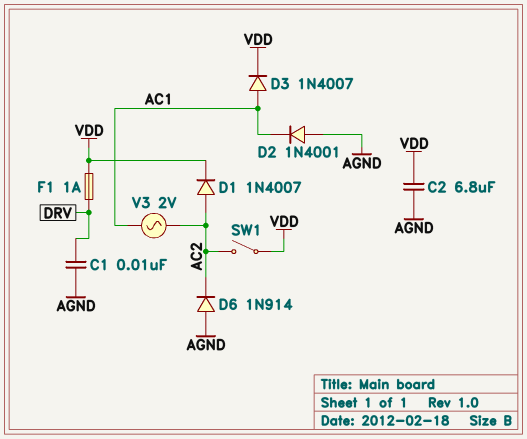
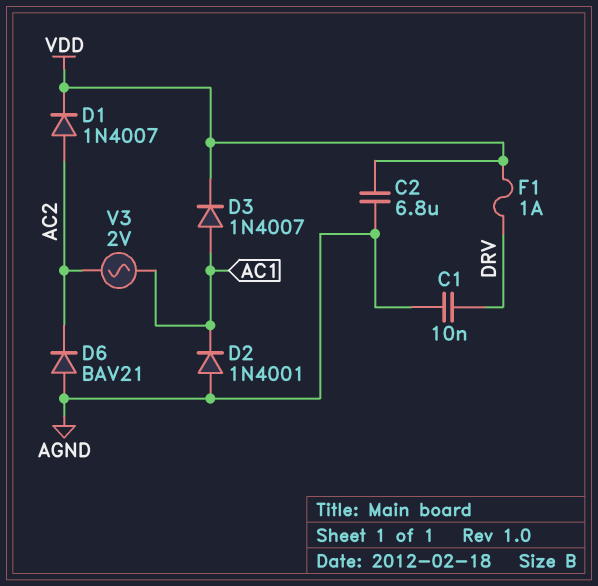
D6: diode 1N914 (A AGND, K AC2) -> diode BAV21 (A AGND, K AC2)
SW1: switch (AC2, VDD) -> none

